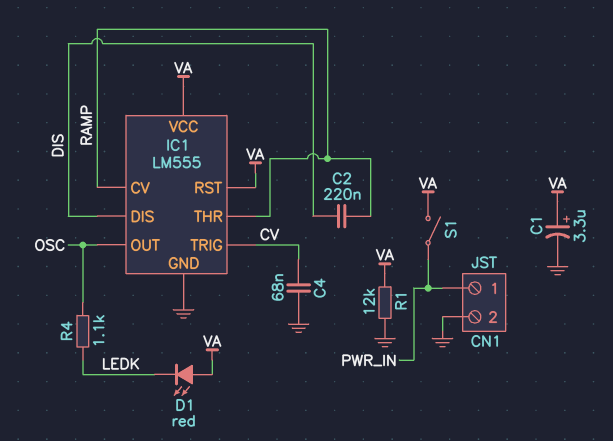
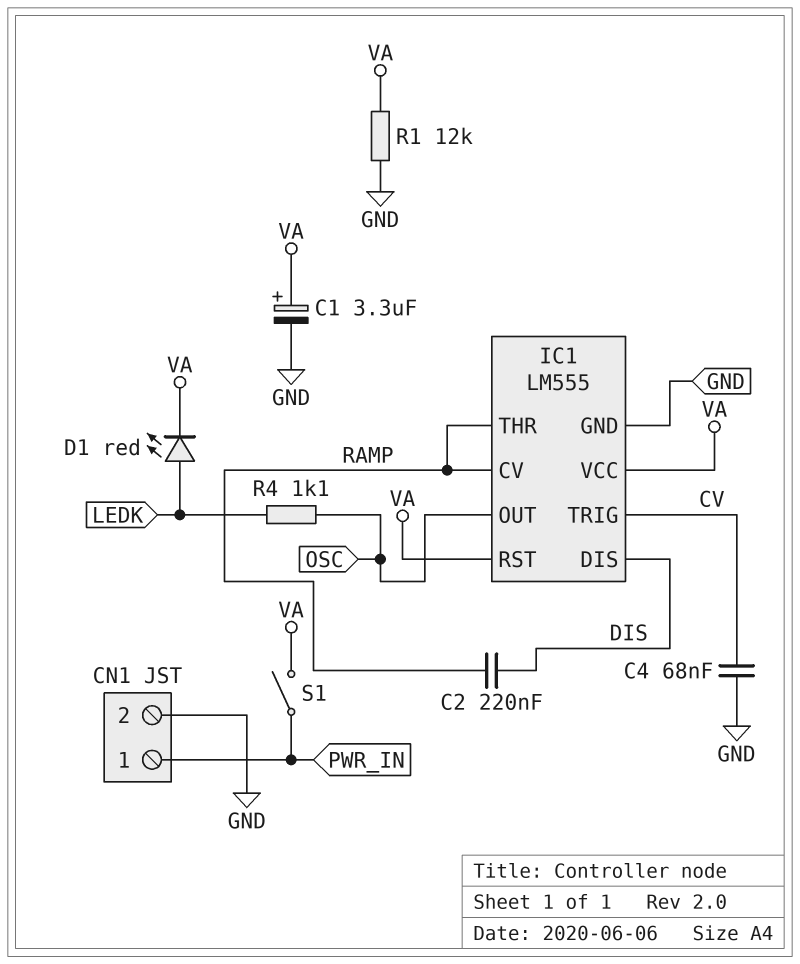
D1: LED red (A VA, K LEDK) -> LED red (A LEDK, K VA)

